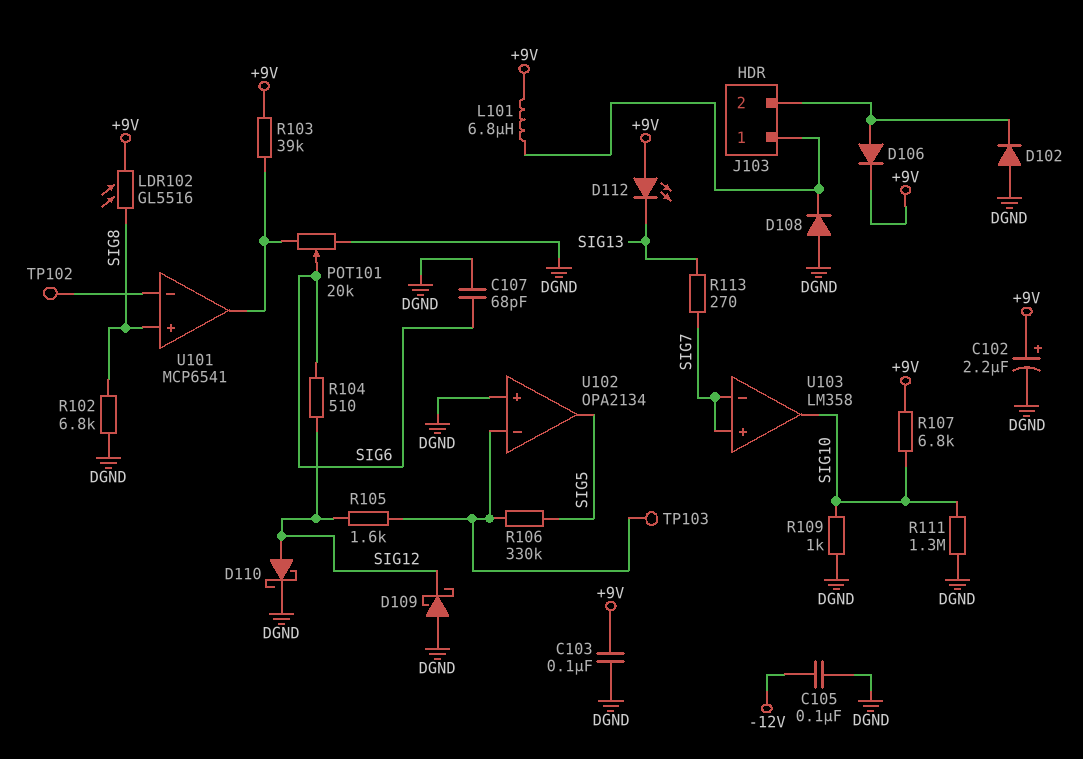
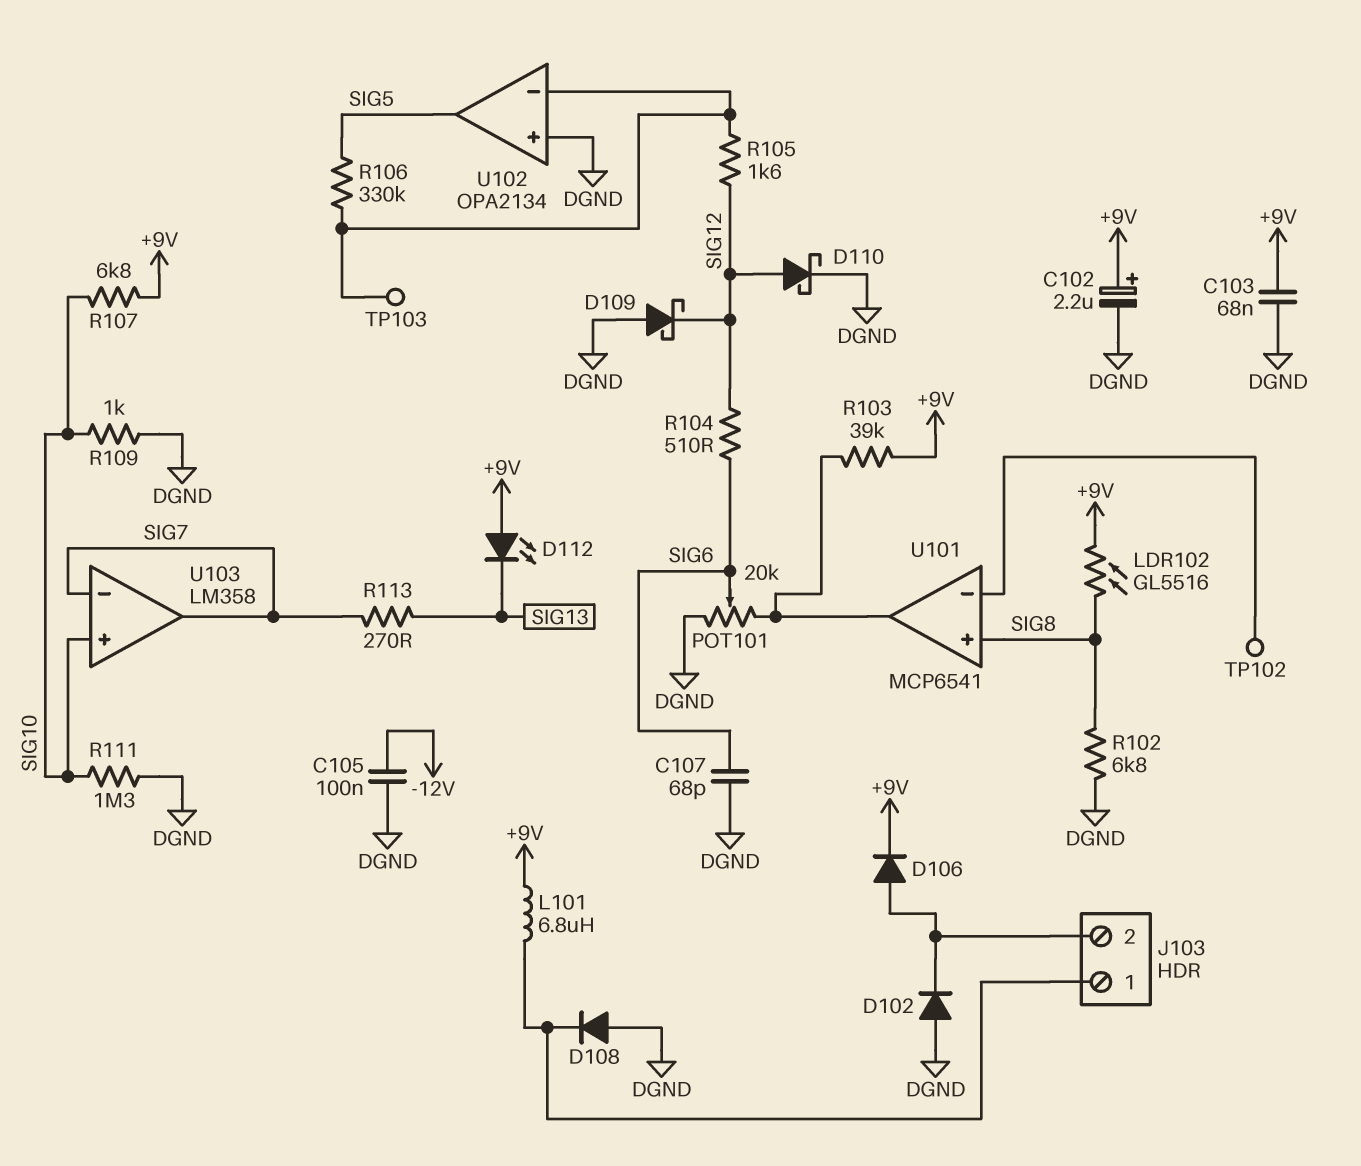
C103: 100nF (+9V, DGND) -> 68nF (+9V, DGND)
U103 pin in+: SIG7 -> SIG10
U103 pin out: SIG10 -> SIG7

